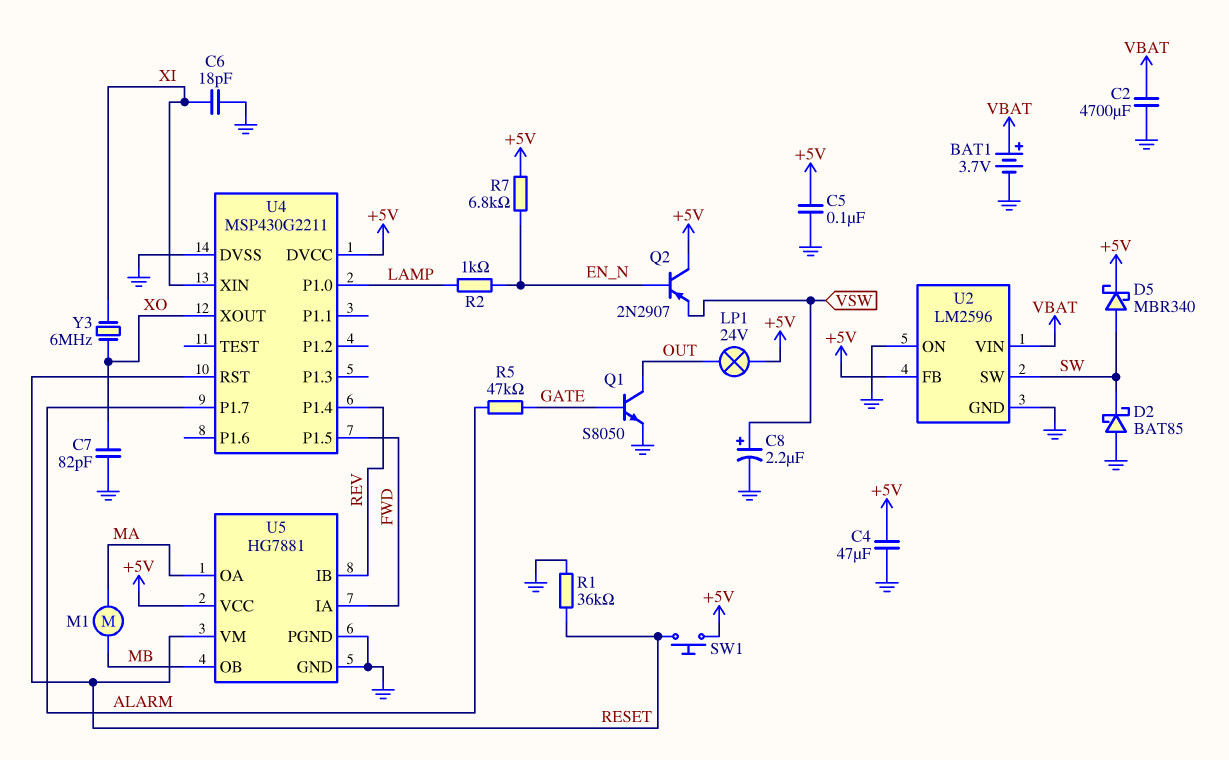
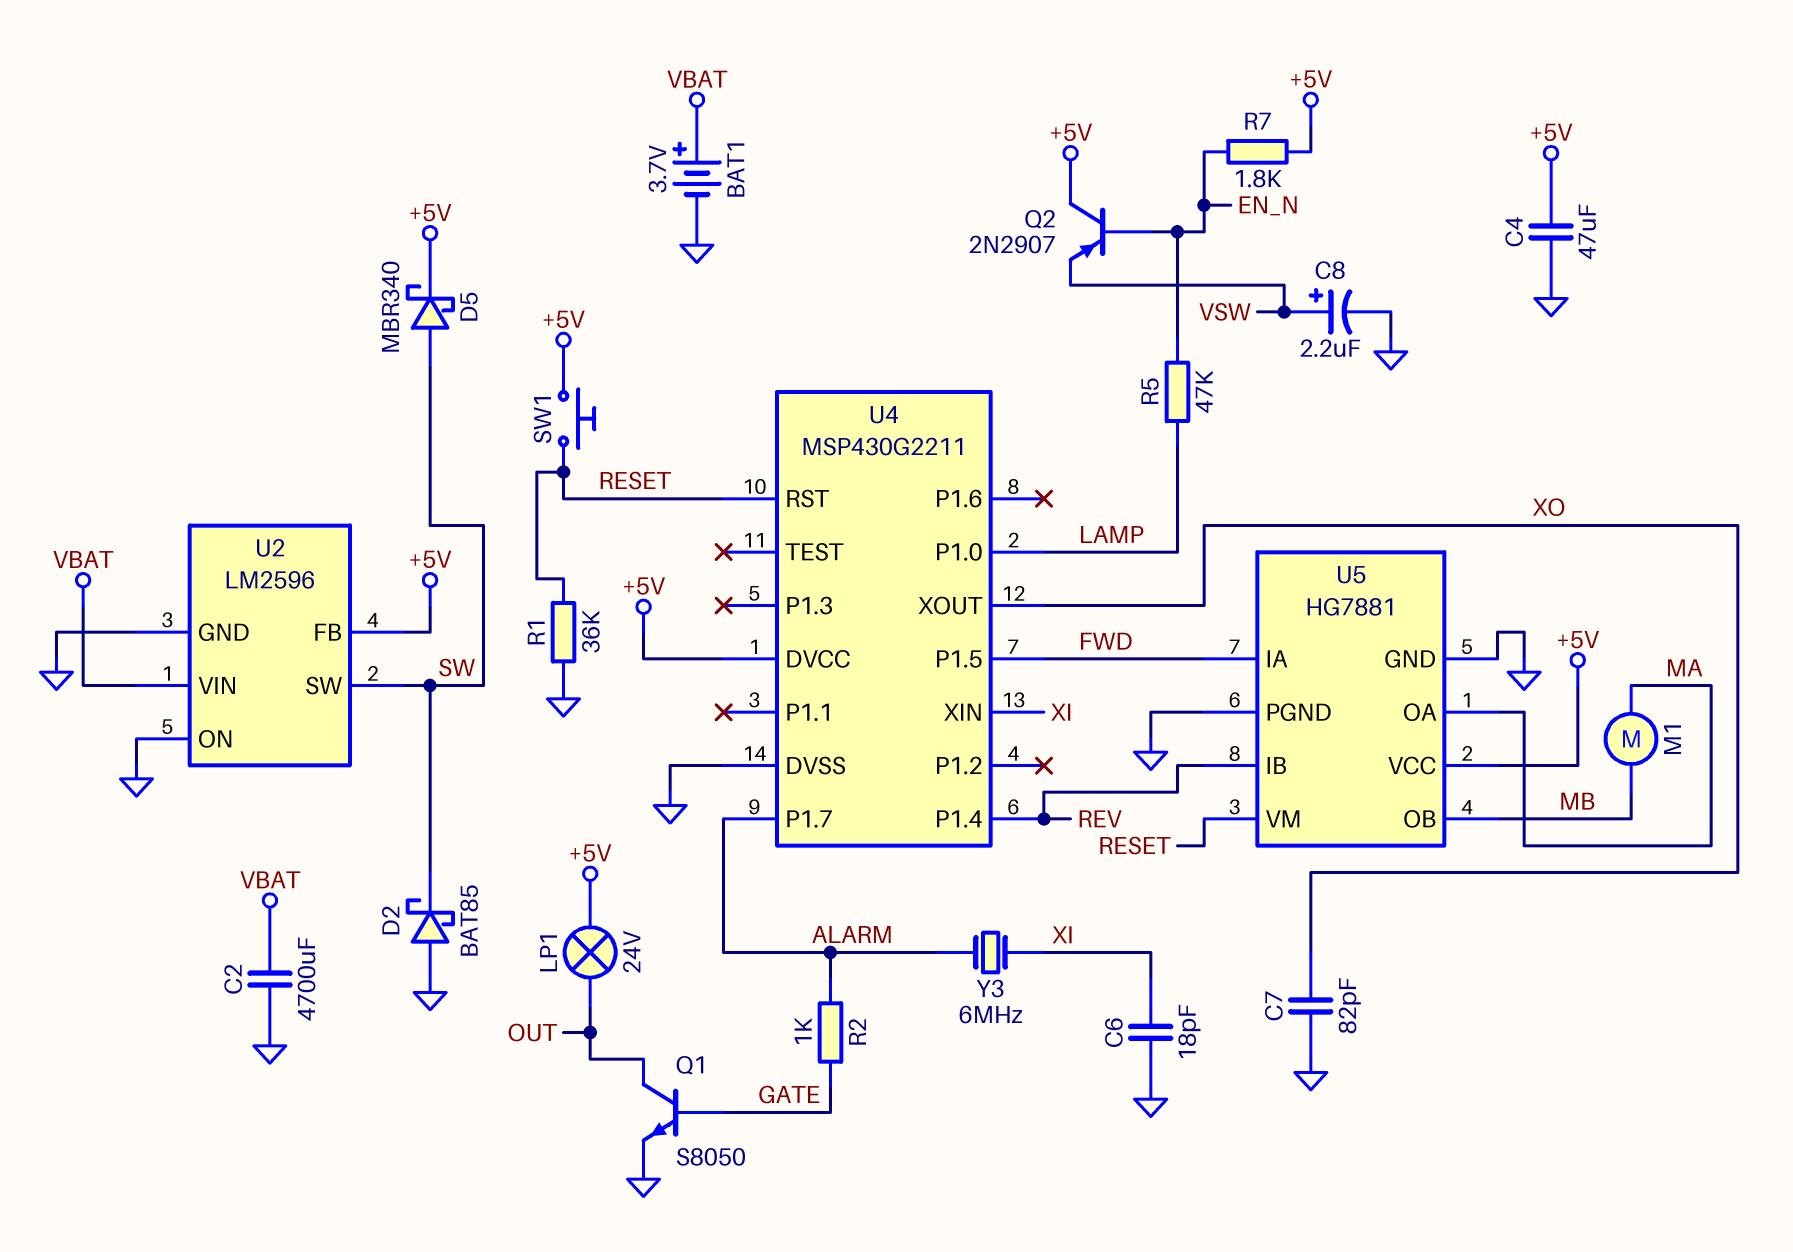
C5: 100nF (+5V, GND) -> none
R2: 1k (EN_N, LAMP) -> 1k (ALARM, GATE)
R5: 47k (ALARM, GATE) -> 47k (EN_N, LAMP)
R7: 6.8k (+5V, EN_N) -> 1.8k (+5V, EN_N)
Y3: 6MHz (XI, XO) -> 6MHz (ALARM, XI)

